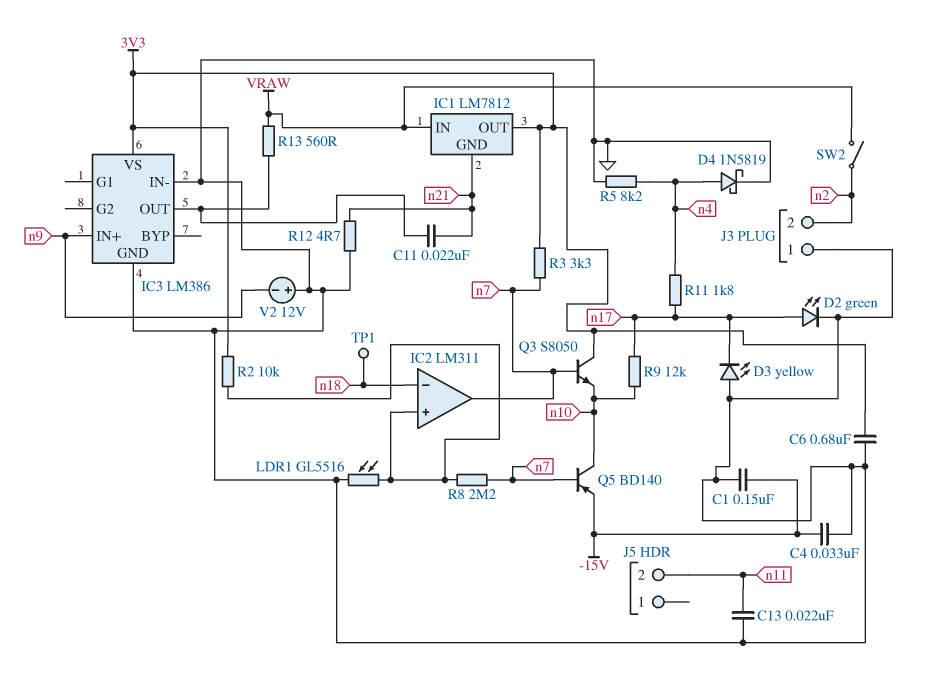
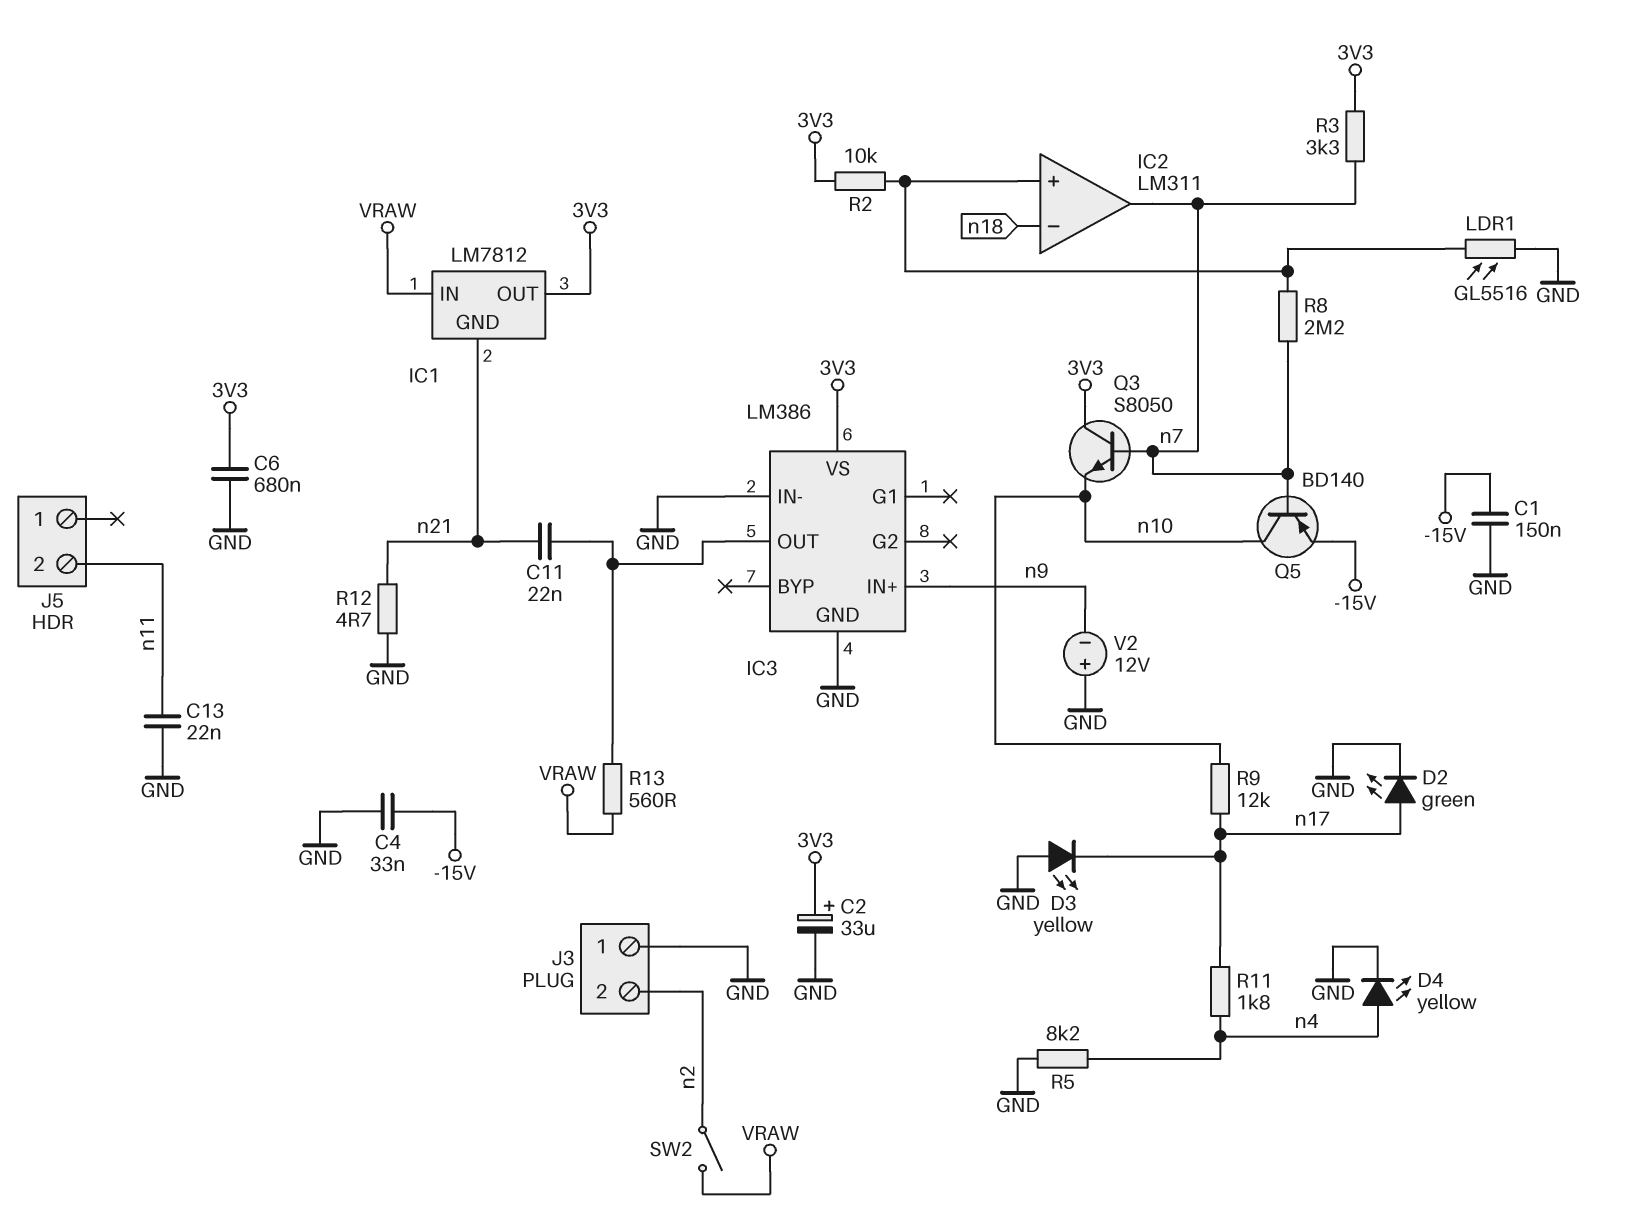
C2: none -> 33uF (plus 3V3, minus GND)
D4: schottky 1N5819 (A n4, K GND) -> LED yellow (A n4, K GND)
TP1: test point (n18) -> none

